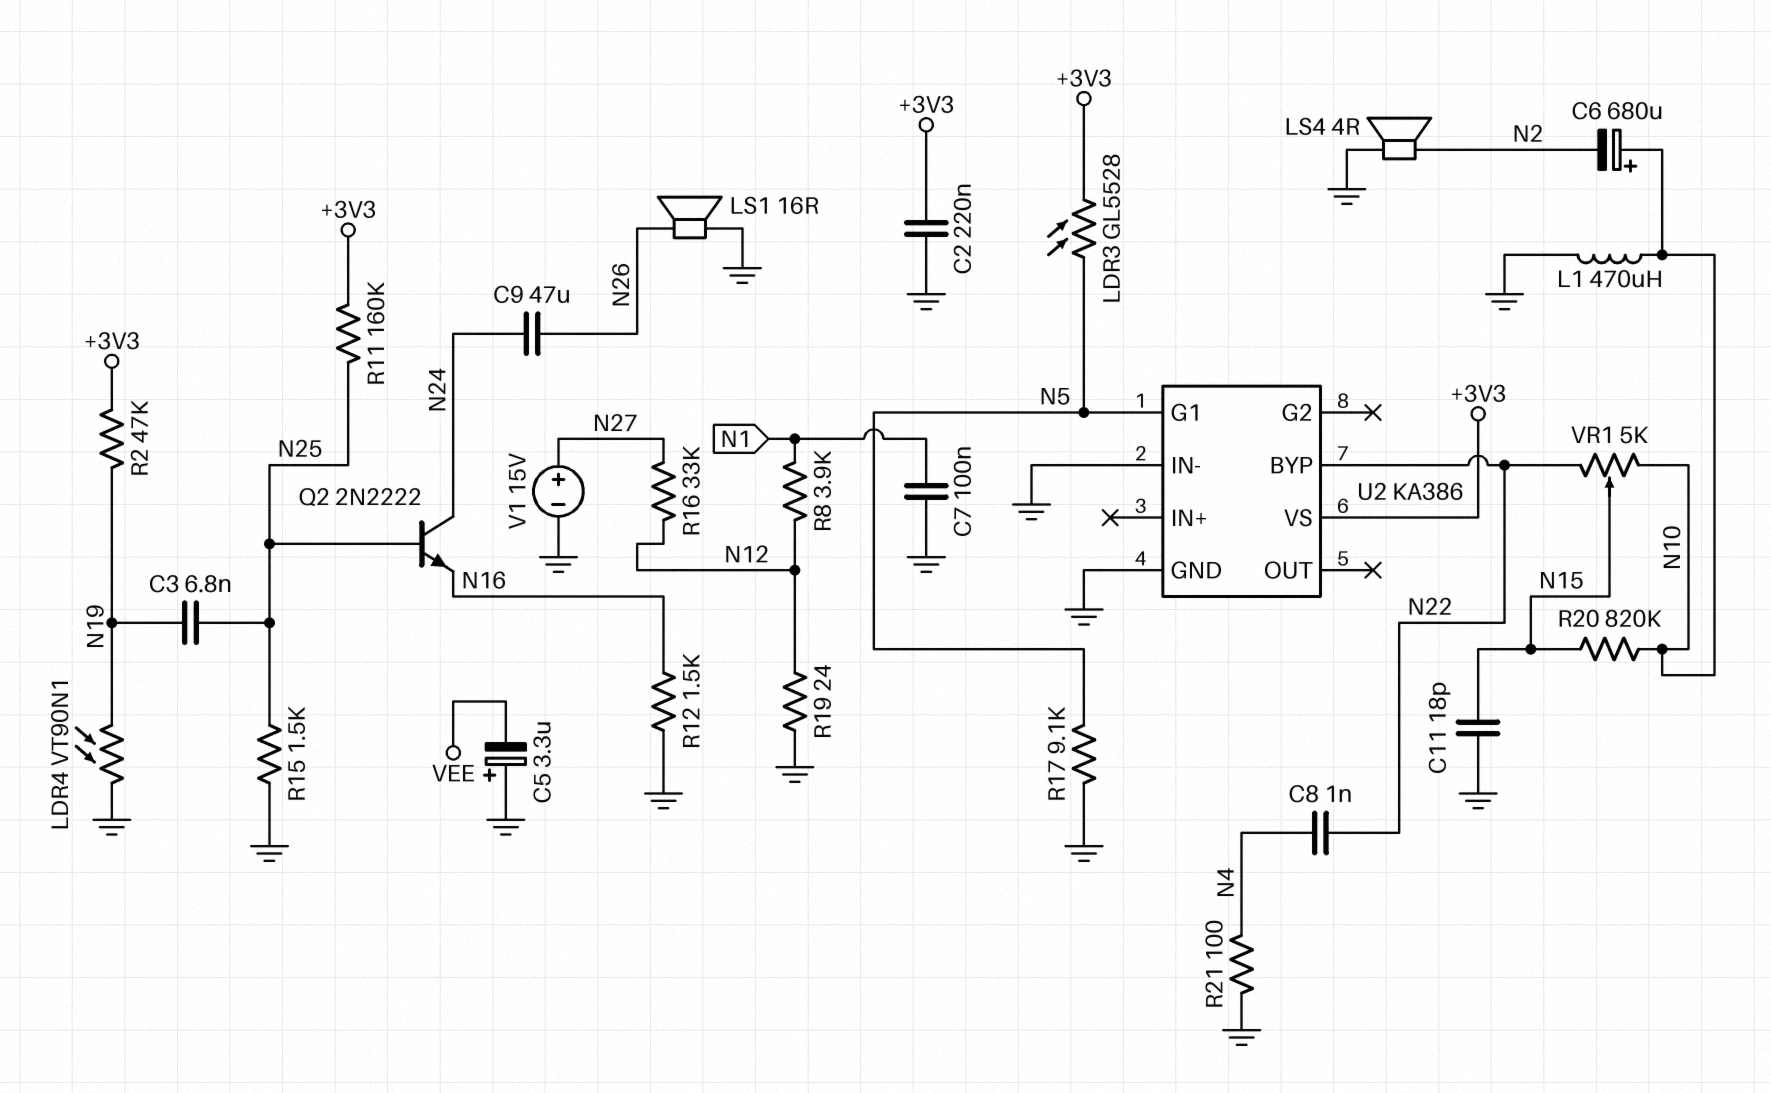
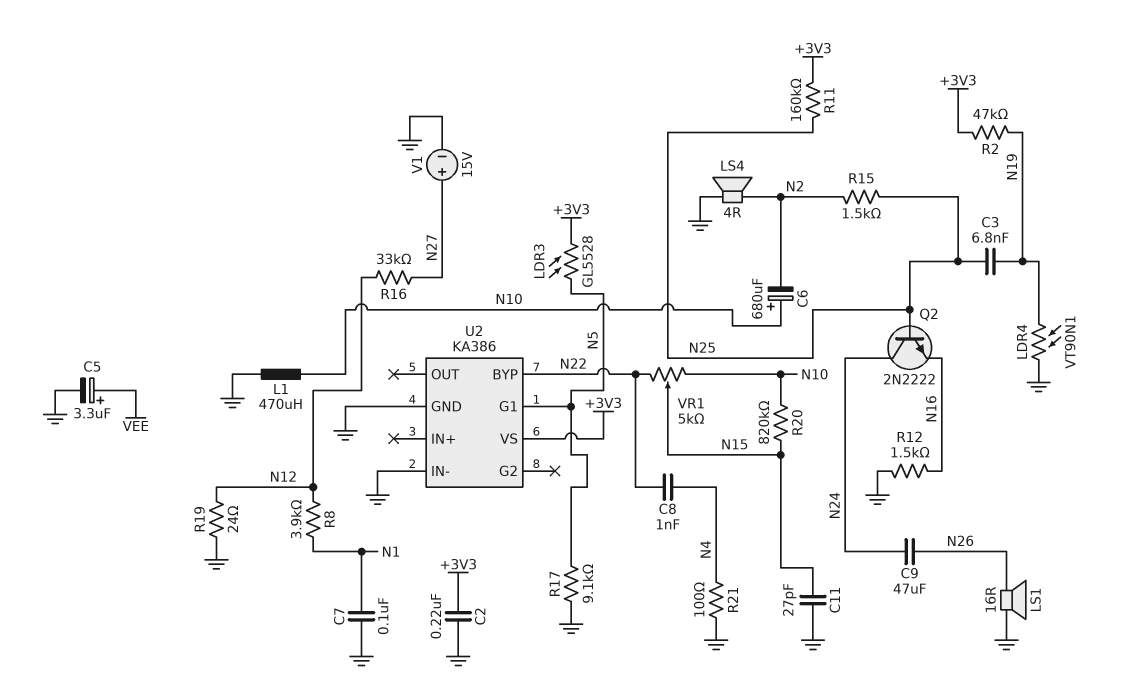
C5: 3.3uF (plus GND, minus VEE) -> 3.3uF (plus VEE, minus GND)
C11: 18pF (GND, N15) -> 27pF (GND, N15)
R15: 1.5k (GND, N25) -> 1.5k (N2, N25)

